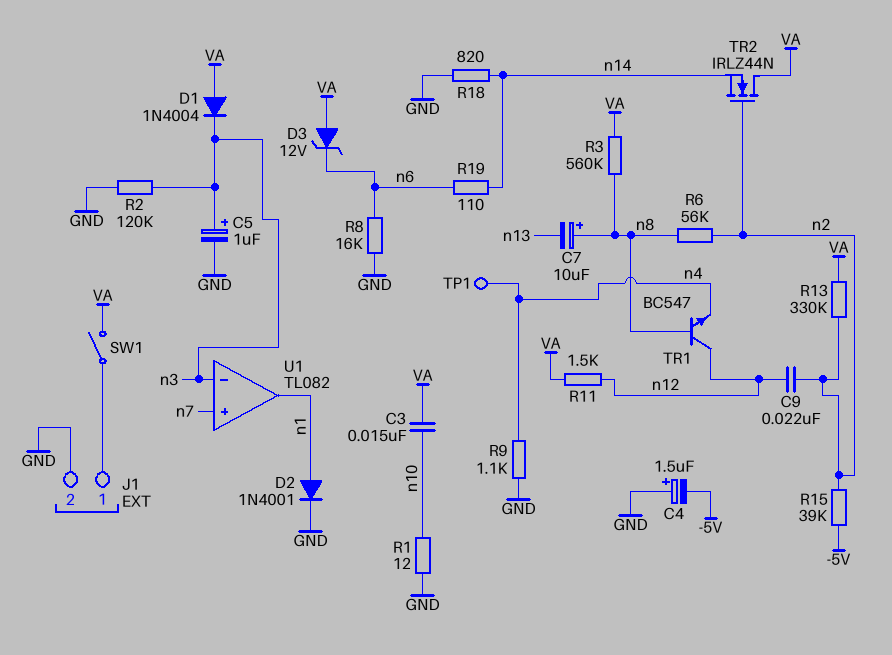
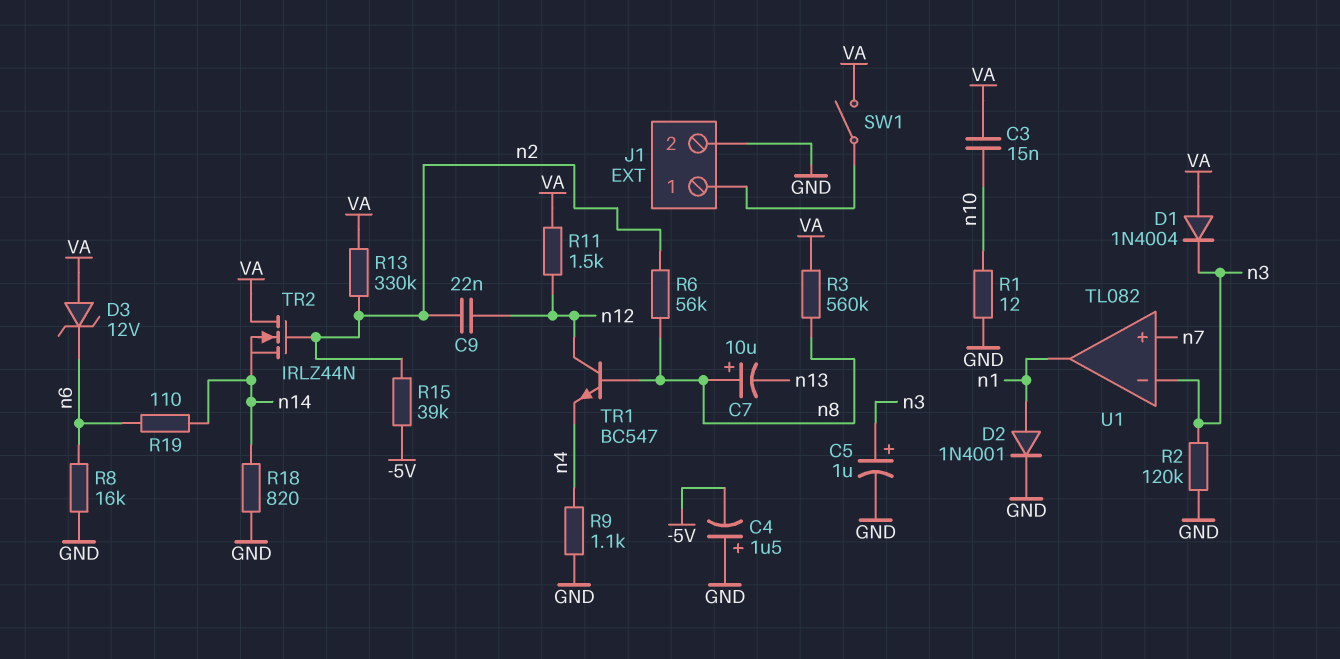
TP1: test point (n4) -> none

